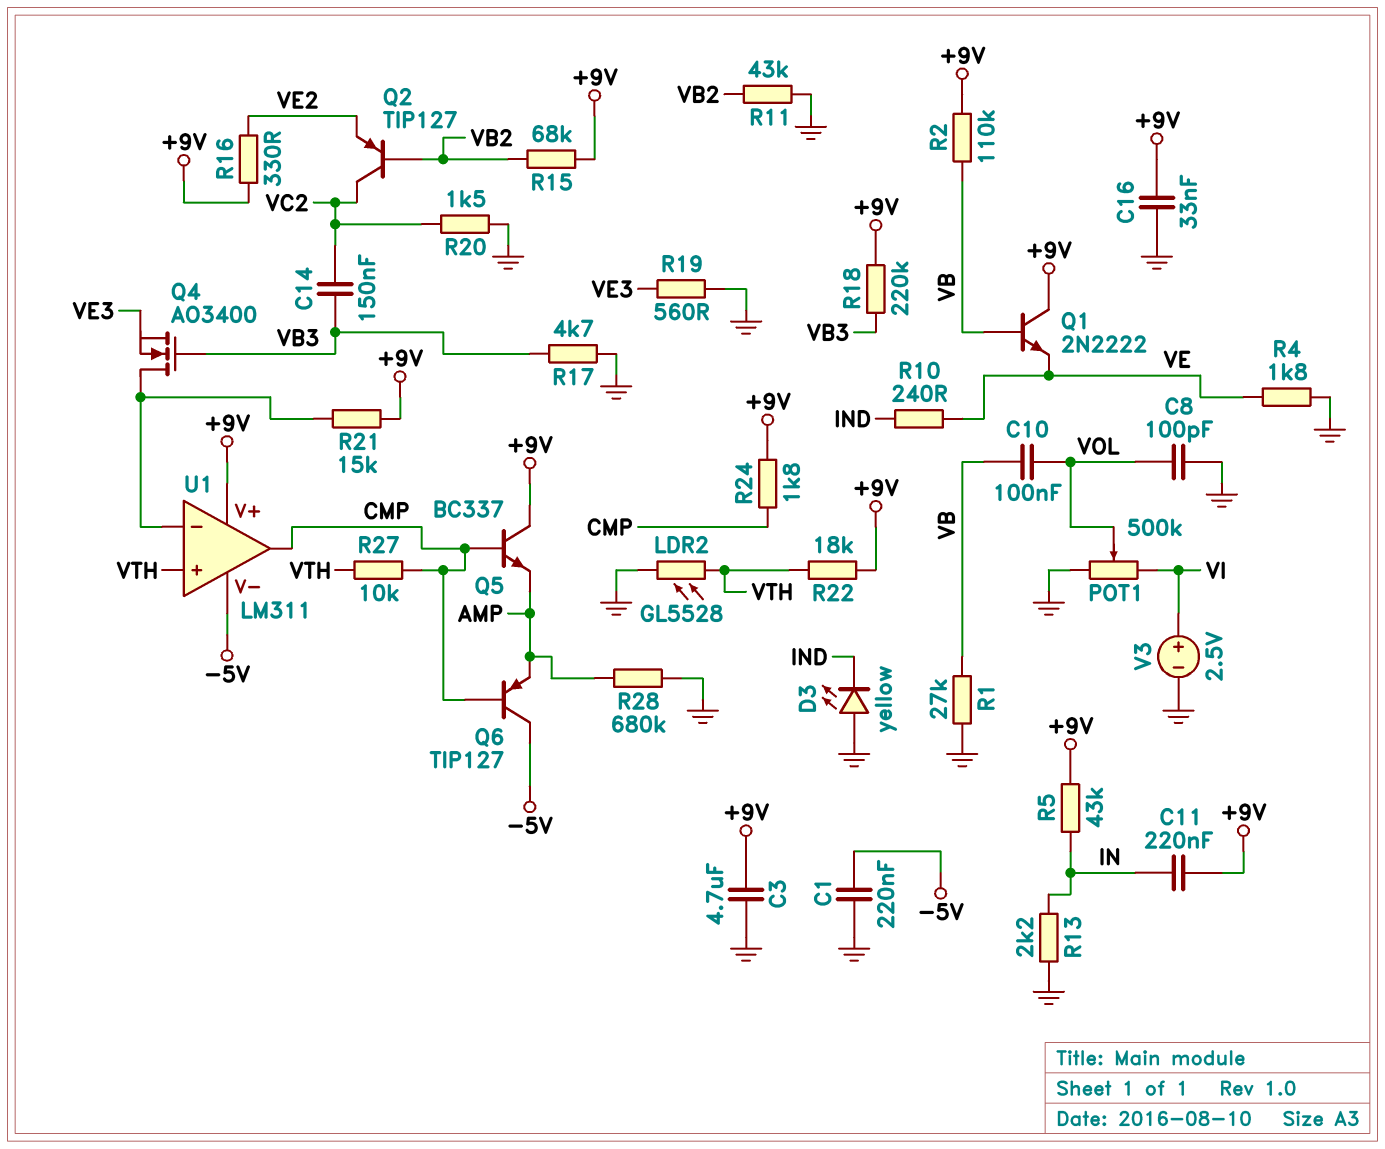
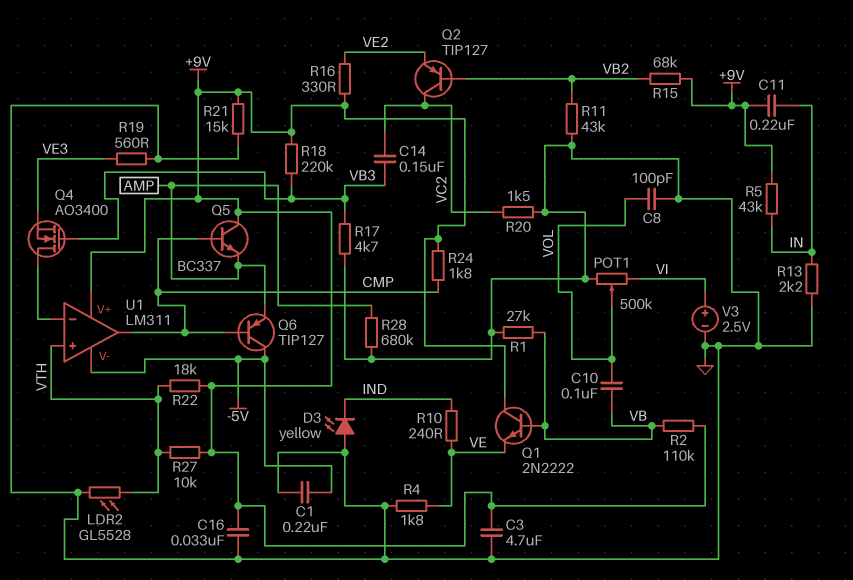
R21: 15k (+9V, U1/in-) -> 15k (+9V, GND)
R27: 10k (CMP, VTH) -> 10k (+9V, VTH)

